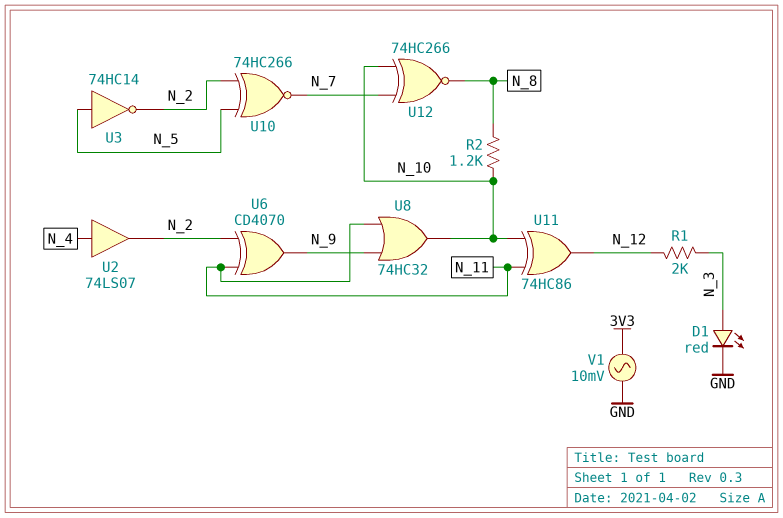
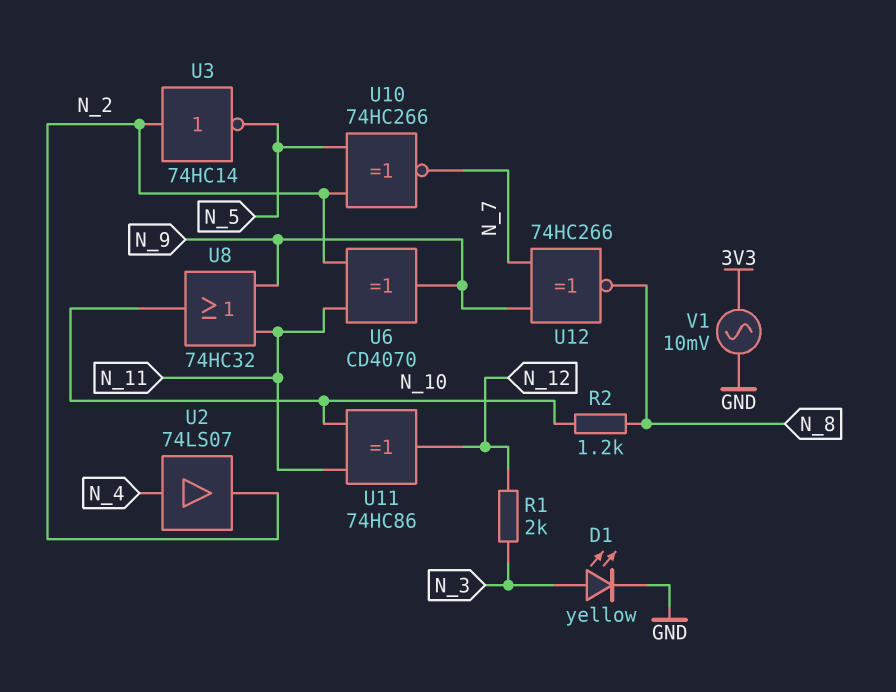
D1: LED red (A N_3, K GND) -> LED yellow (A N_3, K GND)
U3: NOT 74HC14 (in N_5, out N_2) -> NOT 74HC14 (in N_2, out N_5)
U12: XNOR 74HC266 (in N_7, in N_10, out N_8) -> XNOR 74HC266 (in N_7, in N_9, out N_8)

